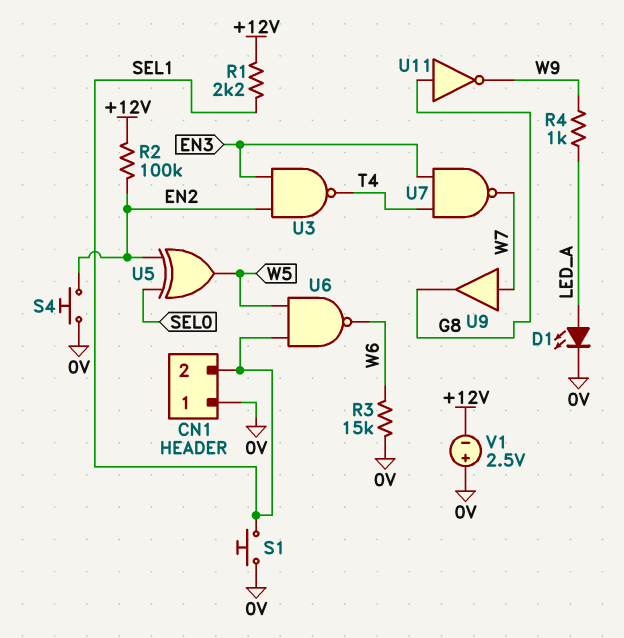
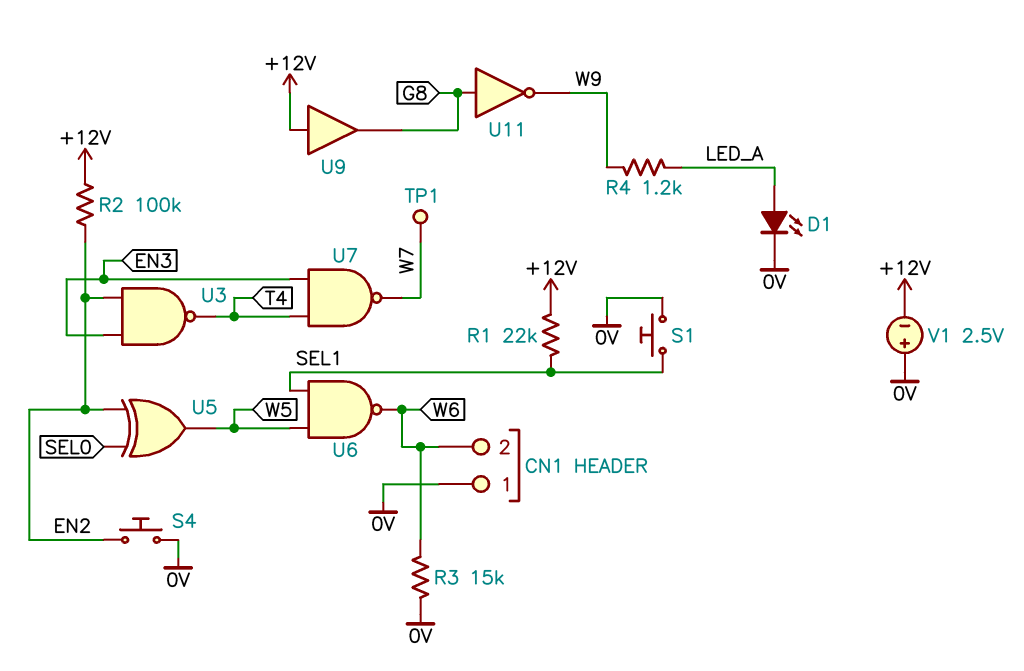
CN1 pin 2: SEL1 -> W6
R1: 2.2k (+12V, SEL1) -> 22k (+12V, SEL1)
R4: 1k (LED_A, W9) -> 1.2k (LED_A, W9)
TP1: none -> test point (W7)
U9: buffer (in W7, out G8) -> buffer (in +12V, out G8)

